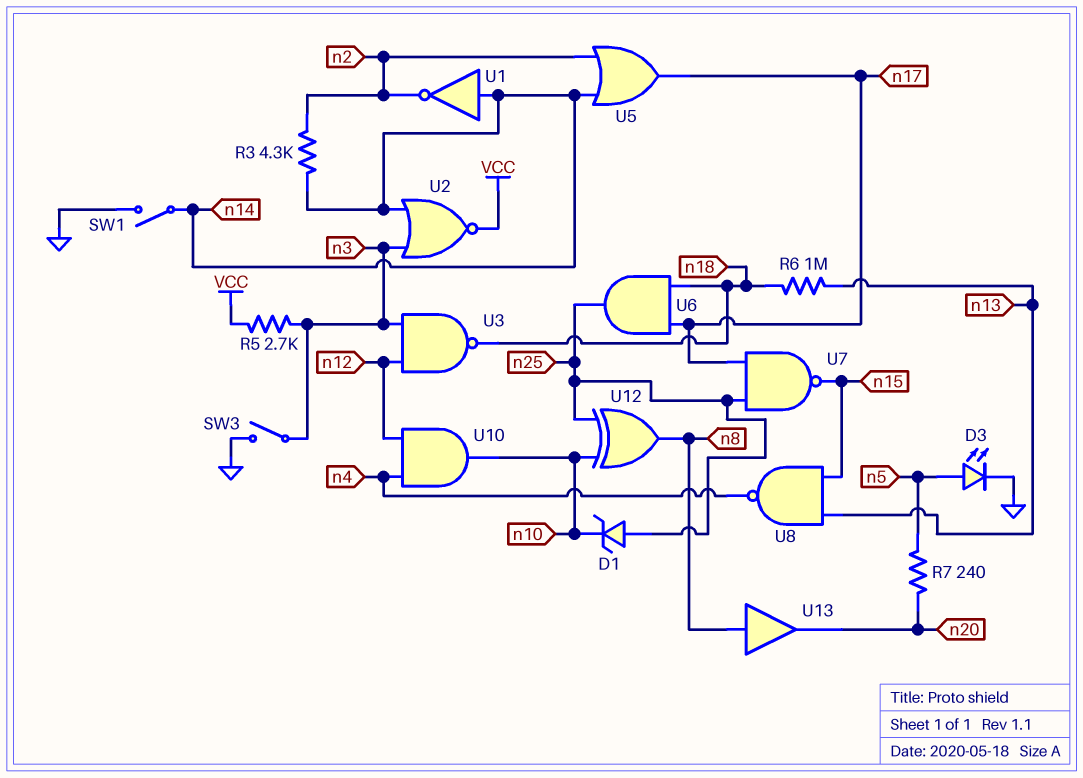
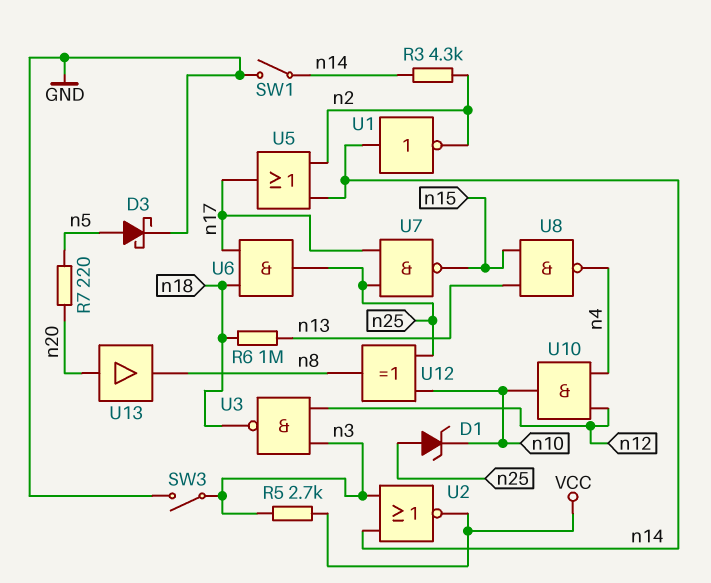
D3: LED (A n5, K GND) -> schottky (A n5, K GND)
R7: 240 (n5, n20) -> 220 (n5, n20)
U13: buffer (in n8, out n20) -> buffer (in n20, out n8)

